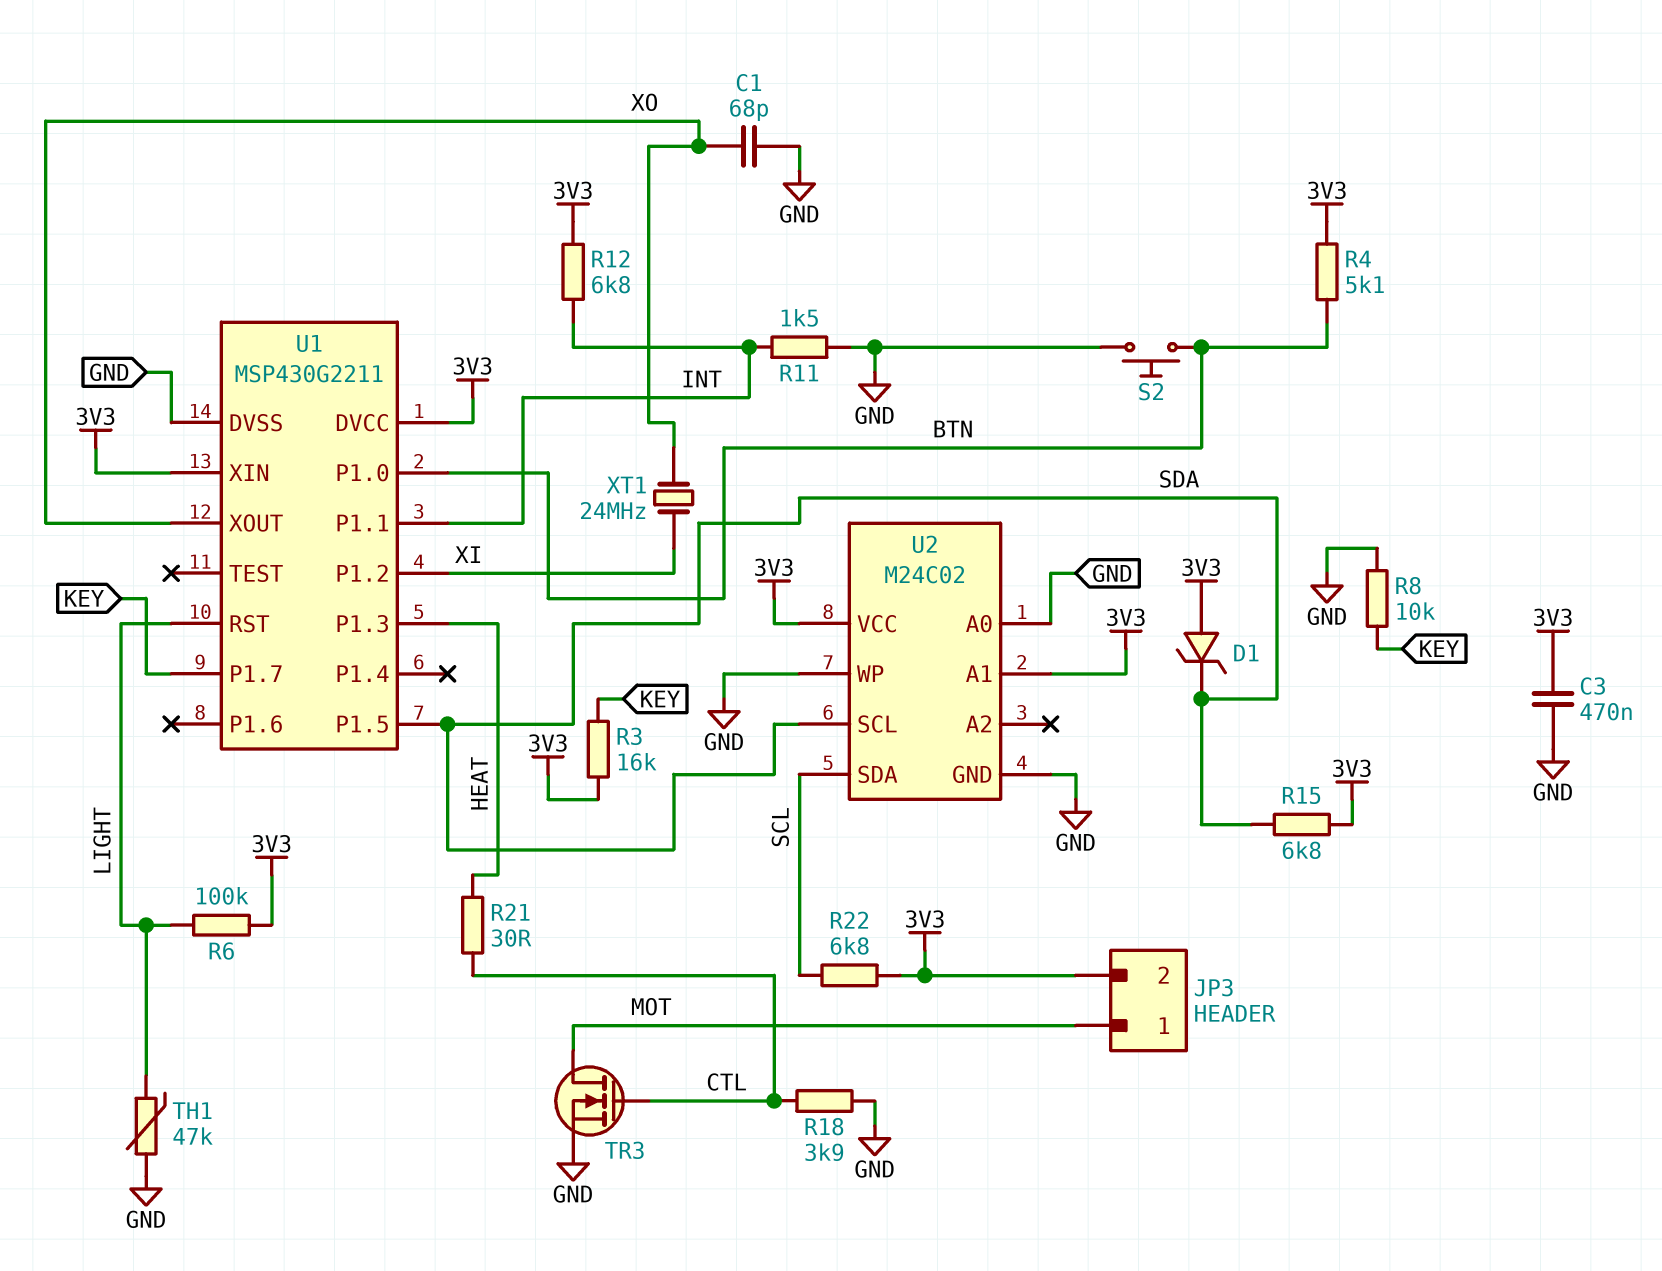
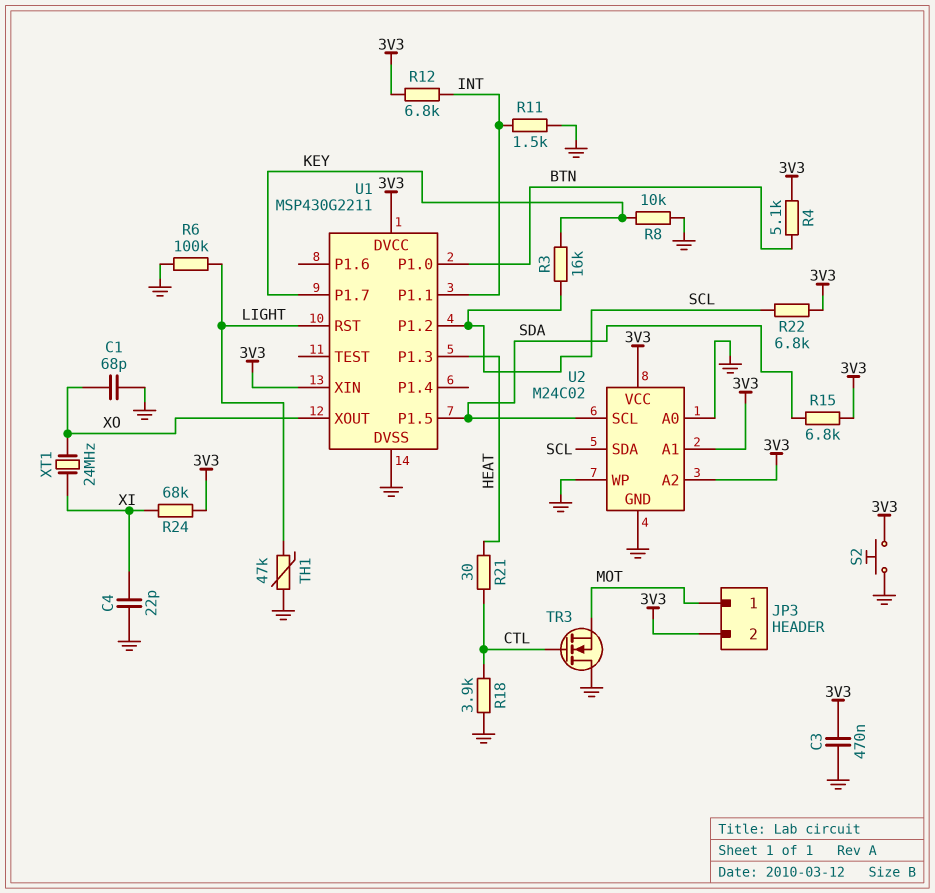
C4: none -> 22pF (GND, XI)
D1: zener (A 3V3, K SDA) -> none
R3: 16k (3V3, KEY) -> 16k (KEY, SCL)
R6: 100k (3V3, LIGHT) -> 100k (GND, LIGHT)
R24: none -> 68k (3V3, XI)
S2: button (BTN, GND) -> button (3V3, GND)
TR3: NMOS (G CTL, D MOT, S GND) -> NMOS (G CTL, D GND, S MOT)
U1 pin P1.2: XI -> SCL
U2 pin A2: none -> 3V3

